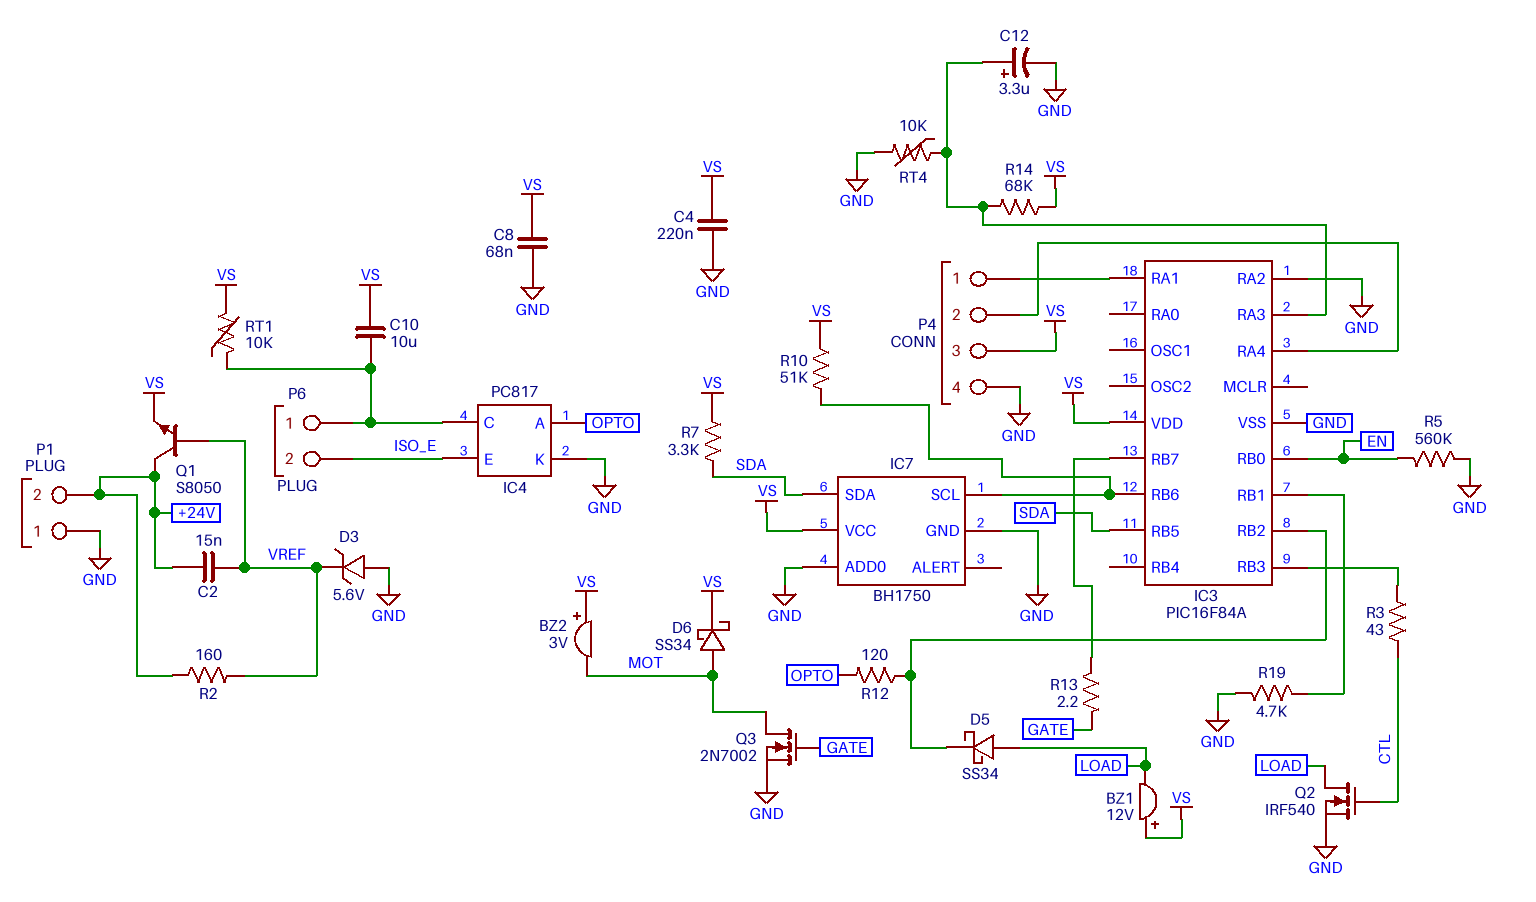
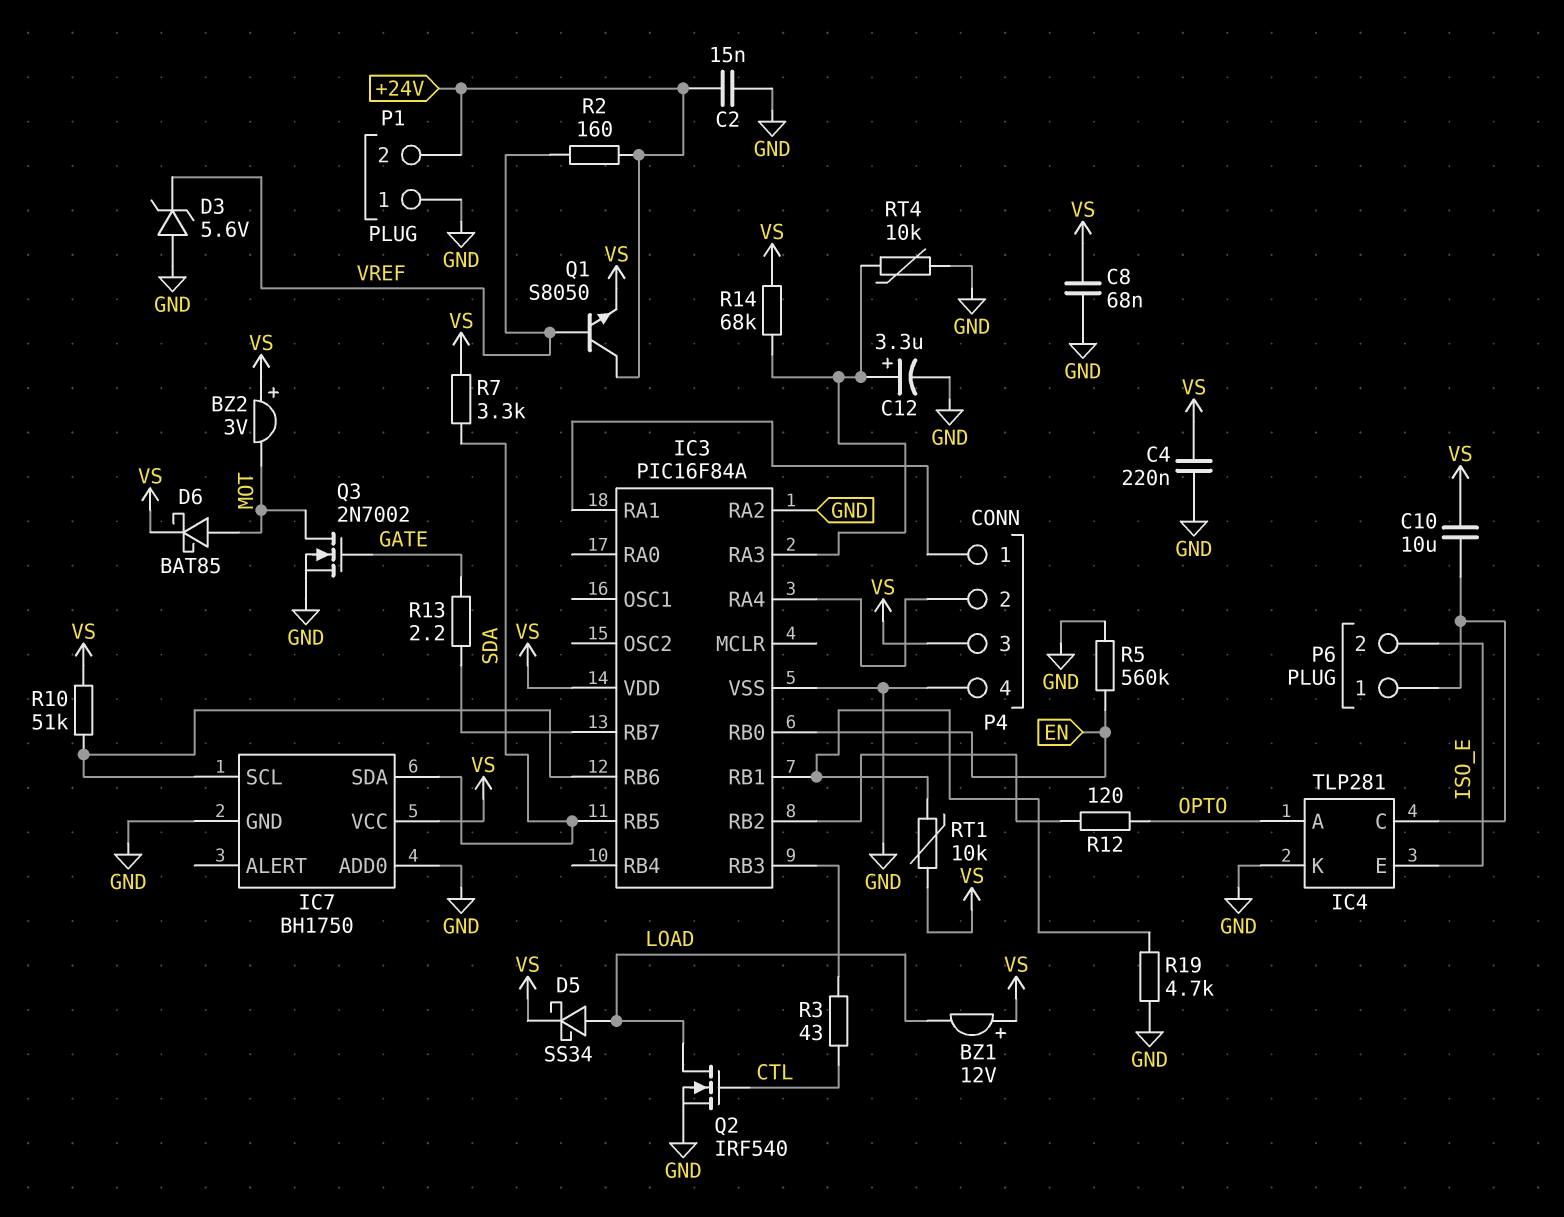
C2: 15nF (+24V, VREF) -> 15nF (+24V, GND)
D5: schottky SS34 (A LOAD, K IC3/RB2) -> schottky SS34 (A LOAD, K VS)
D6: schottky SS34 (A MOT, K VS) -> schottky BAT85 (A MOT, K VS)
IC4: PC817 -> TLP281
RT1: 10k (IC4/C, VS) -> 10k (IC3/RB1, VS)

